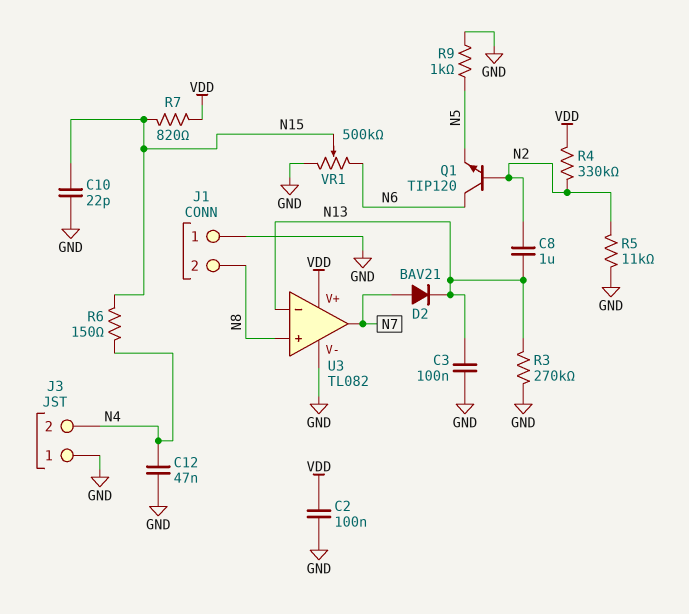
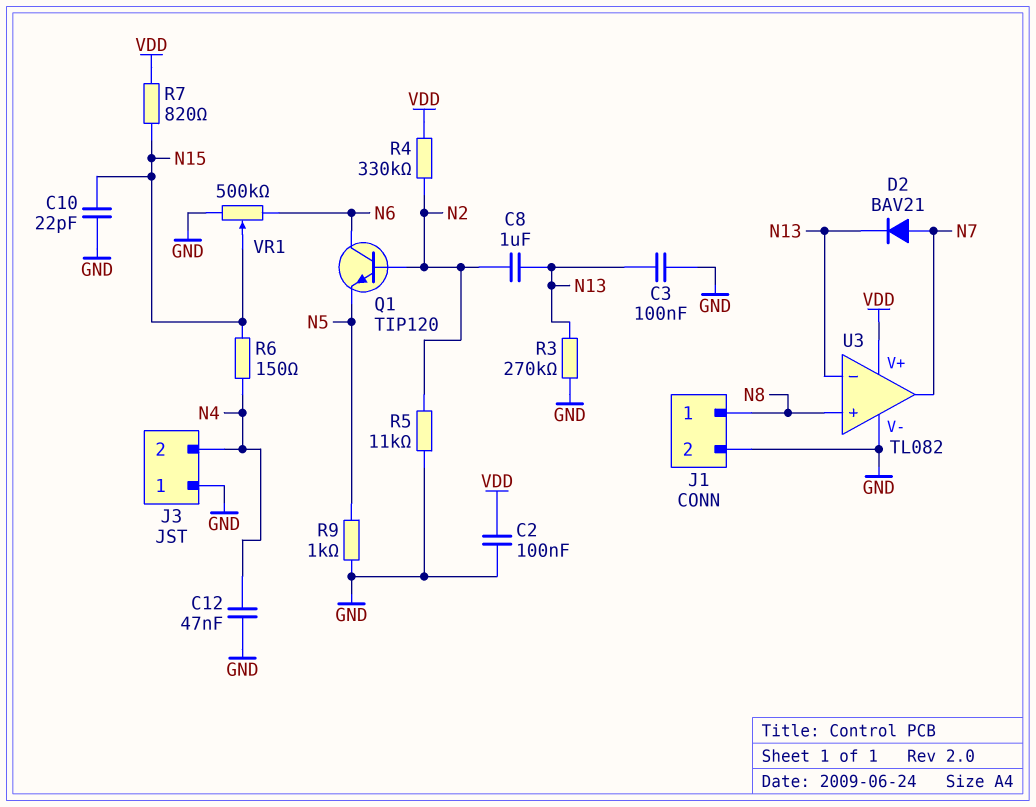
J1 pin 1: GND -> N8
J1 pin 2: N8 -> GND

